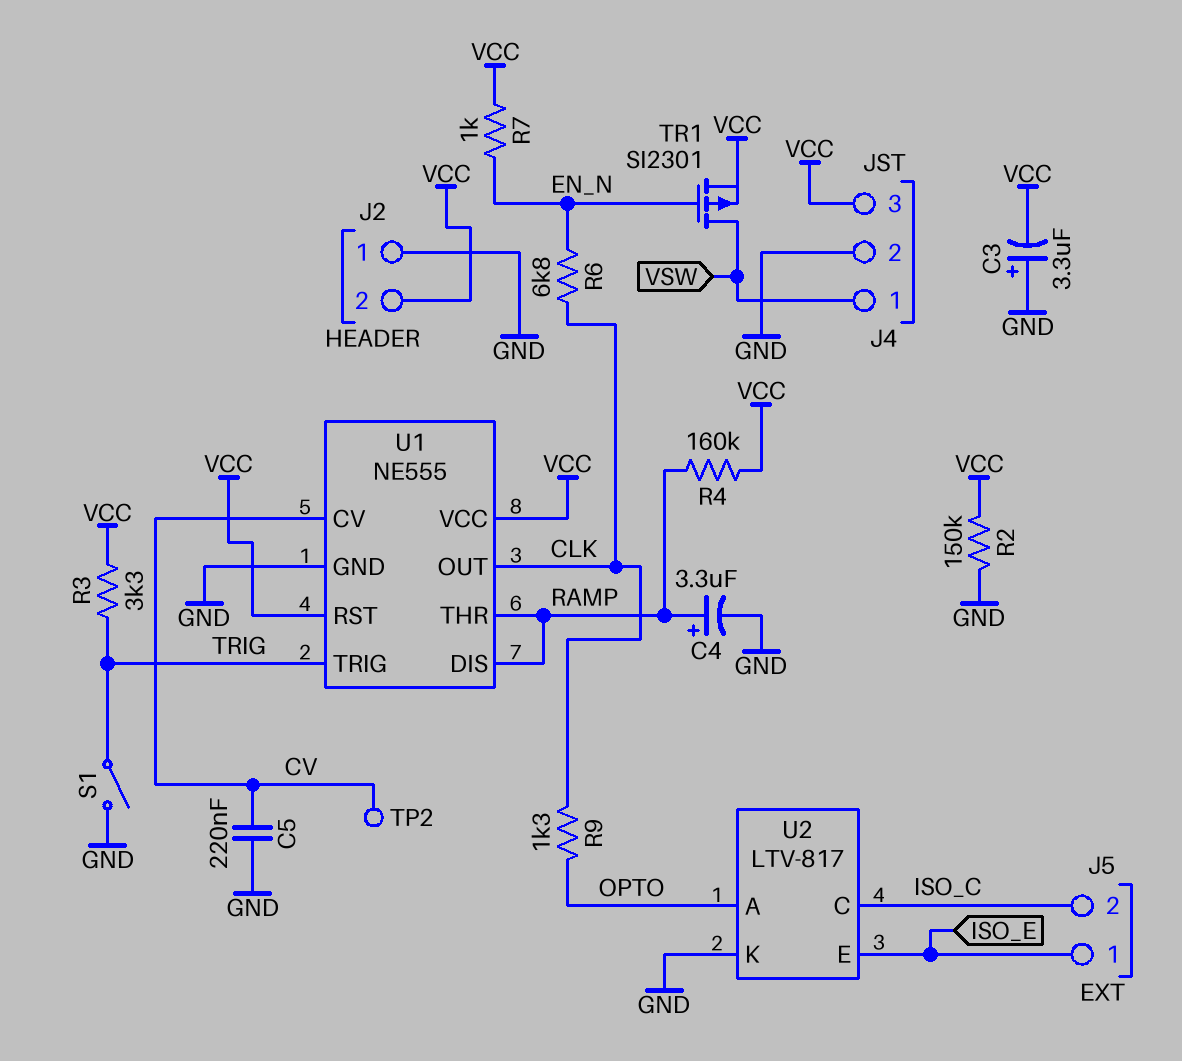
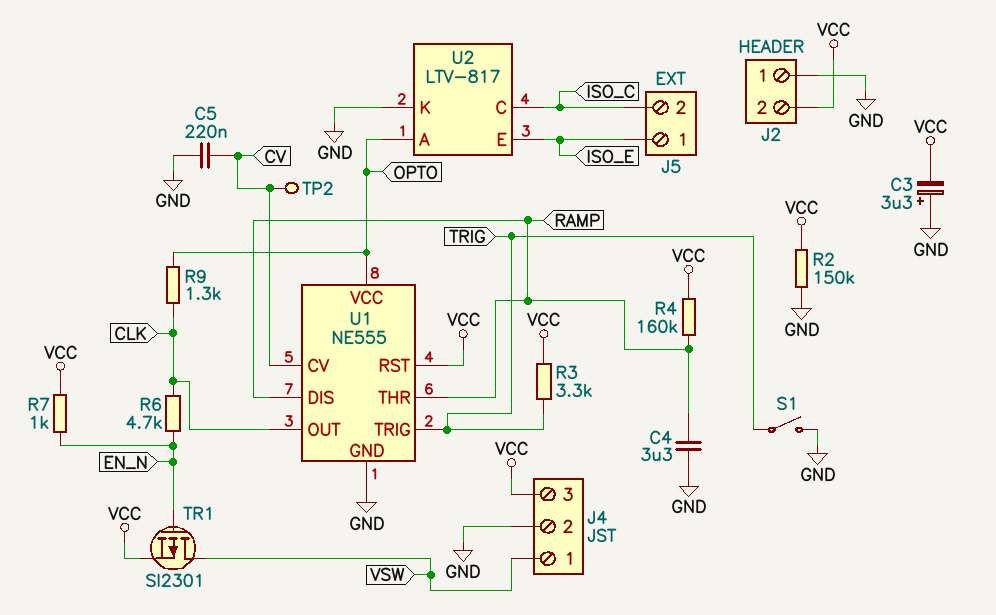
C4: 3.3uF (plus RAMP, minus GND) -> 3.3uF (GND, RAMP)
R6: 6.8k (CLK, EN_N) -> 4.7k (CLK, EN_N)
U1 pin VCC: VCC -> OPTO

